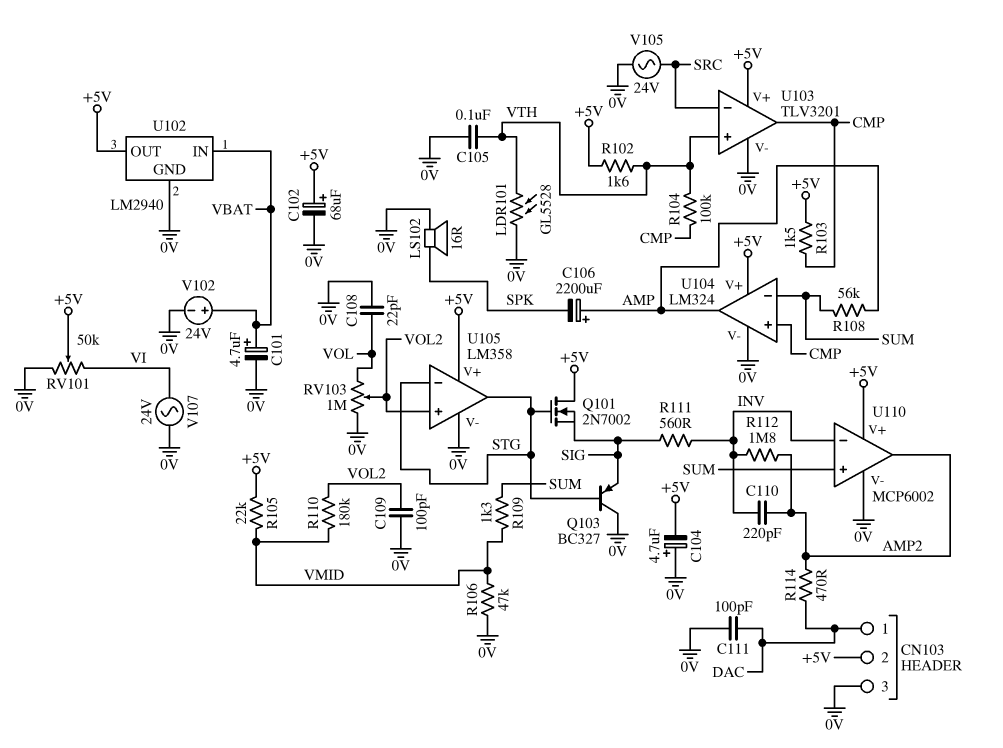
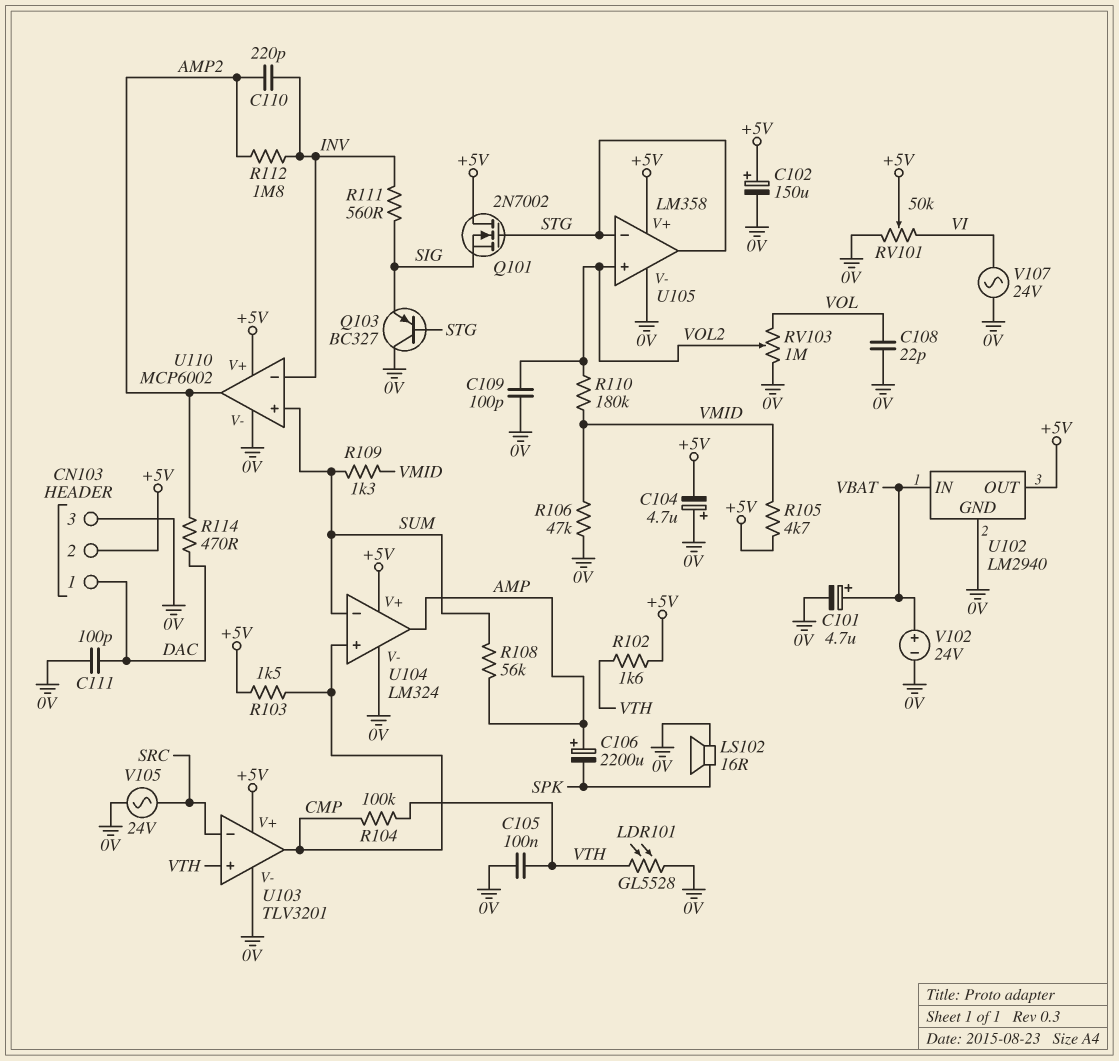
C102: 68uF (plus +5V, minus 0V) -> 150uF (plus +5V, minus 0V)
R105: 22k (+5V, VMID) -> 4.7k (+5V, VMID)

